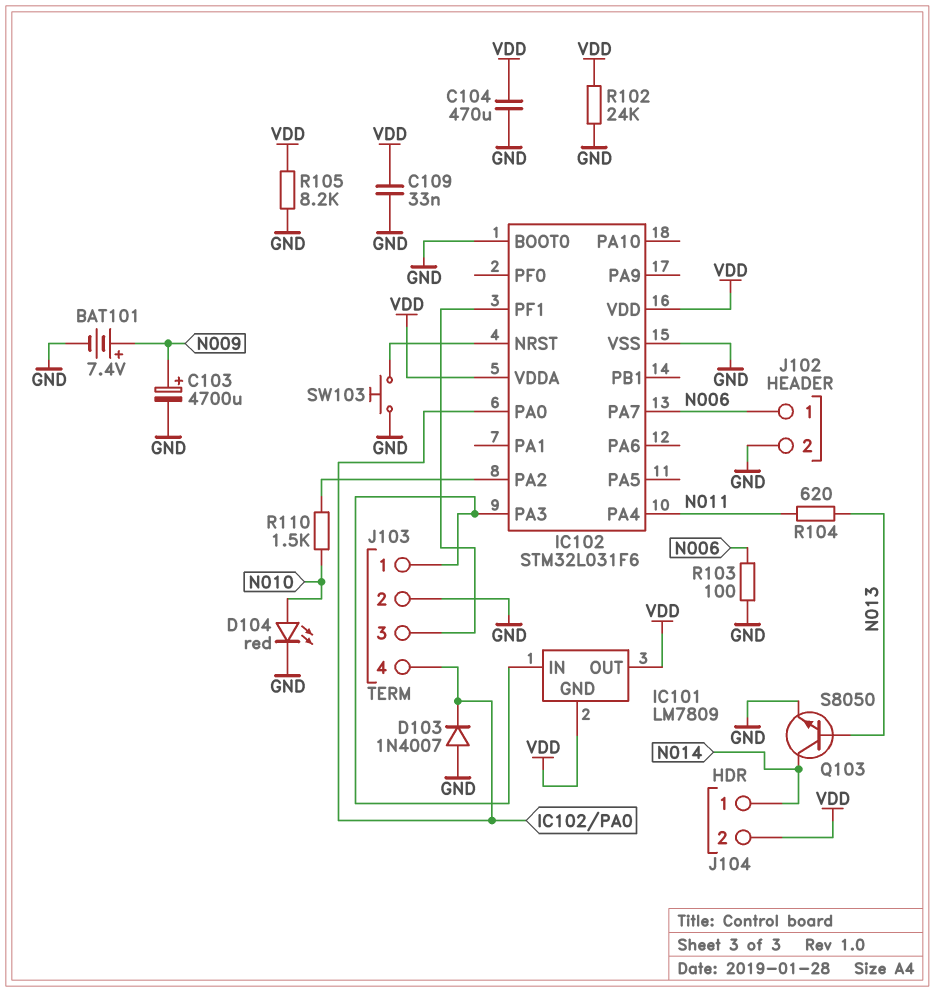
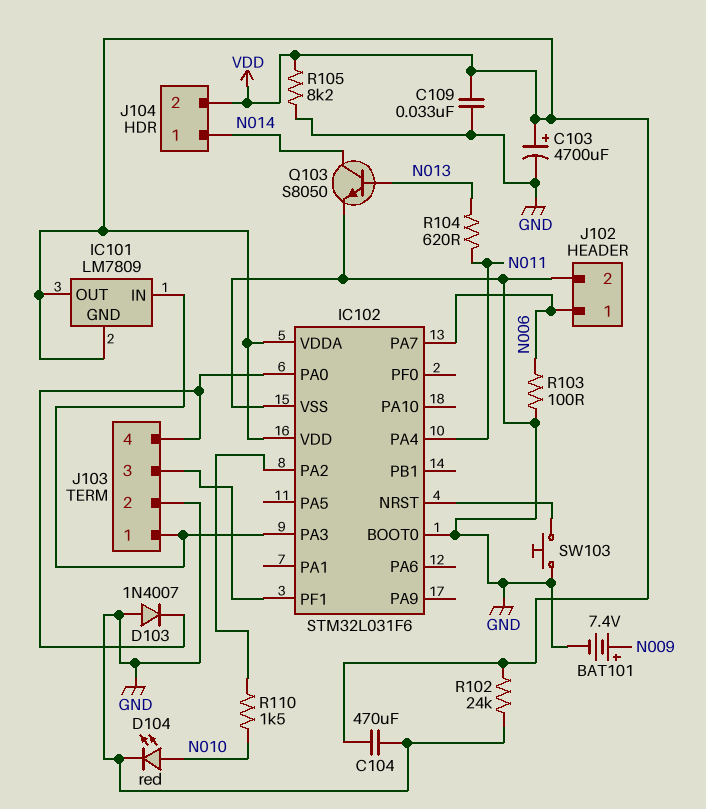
C103: 4700uF (plus N009, minus GND) -> 4700uF (plus VDD, minus GND)

